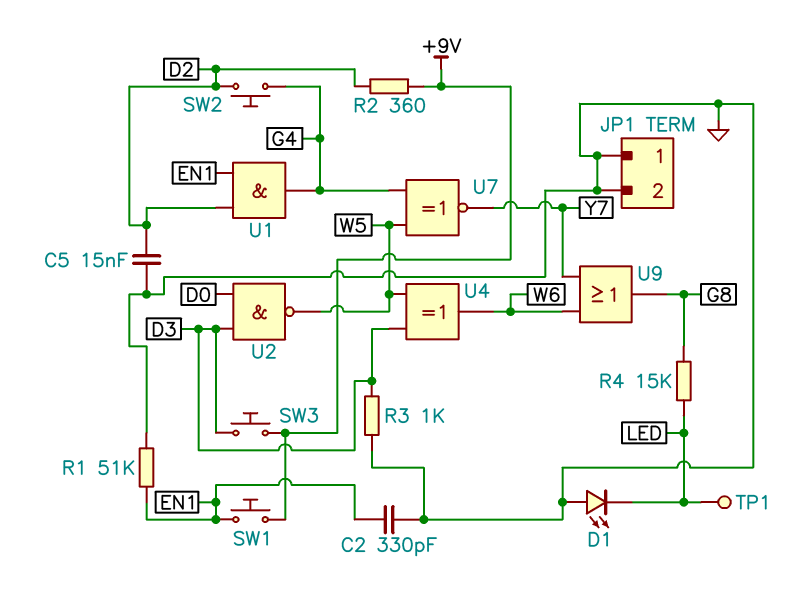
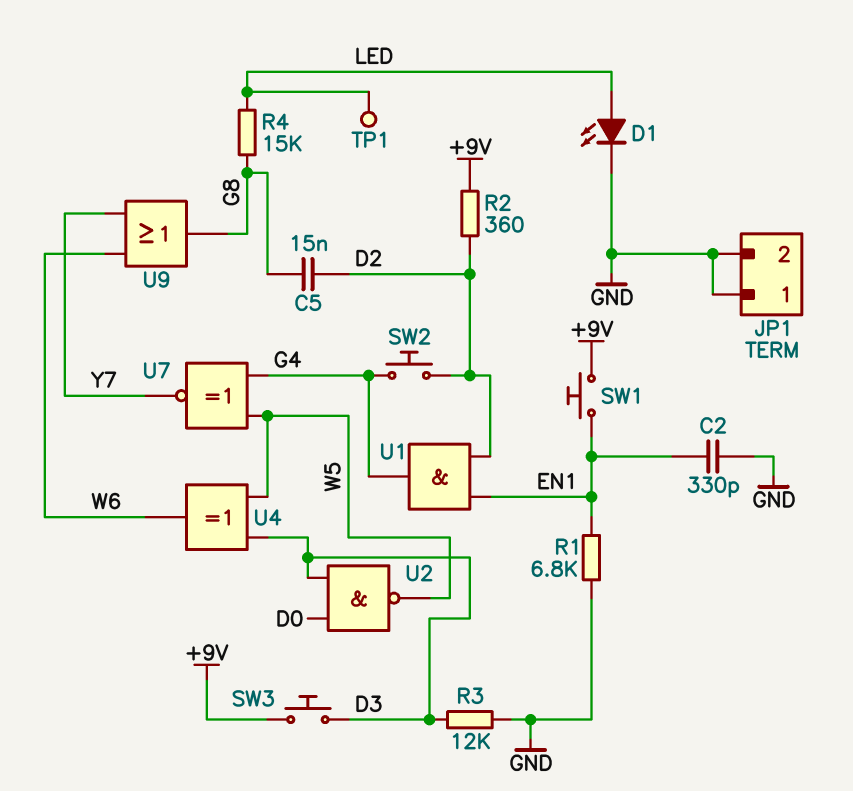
C5: 15nF (D2, GND) -> 15nF (D2, G8)
D1: LED (A GND, K LED) -> LED (A LED, K GND)
R1: 51k (EN1, GND) -> 6.8k (EN1, GND)
R3: 1k (D3, GND) -> 12k (D3, GND)

